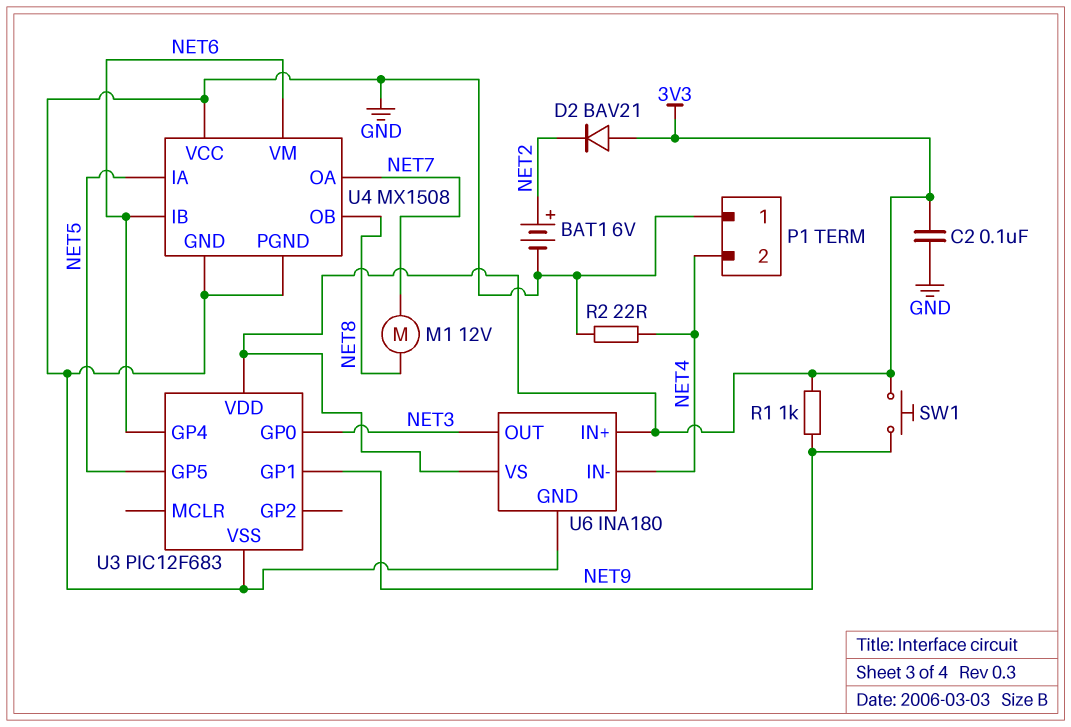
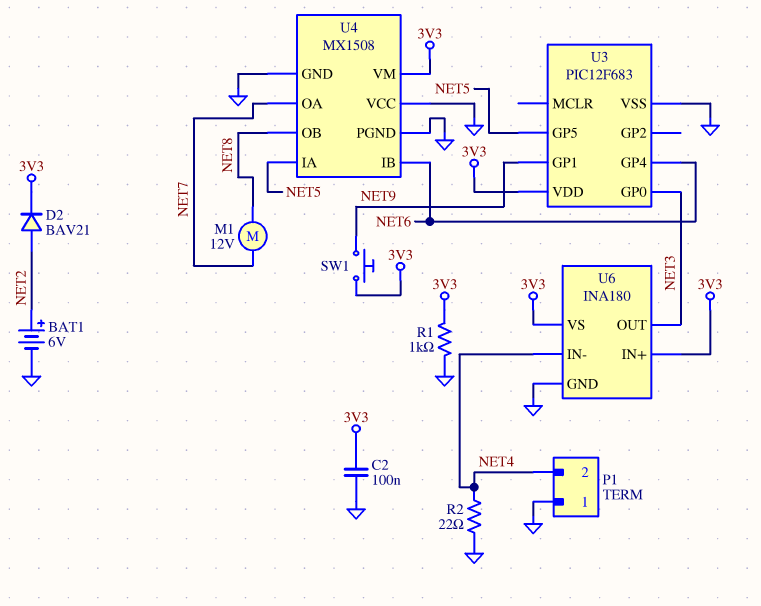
D2: diode BAV21 (A 3V3, K NET2) -> diode BAV21 (A NET2, K 3V3)
R1: 1k (3V3, NET9) -> 1k (3V3, GND)
U4 pin VM: NET6 -> 3V3

